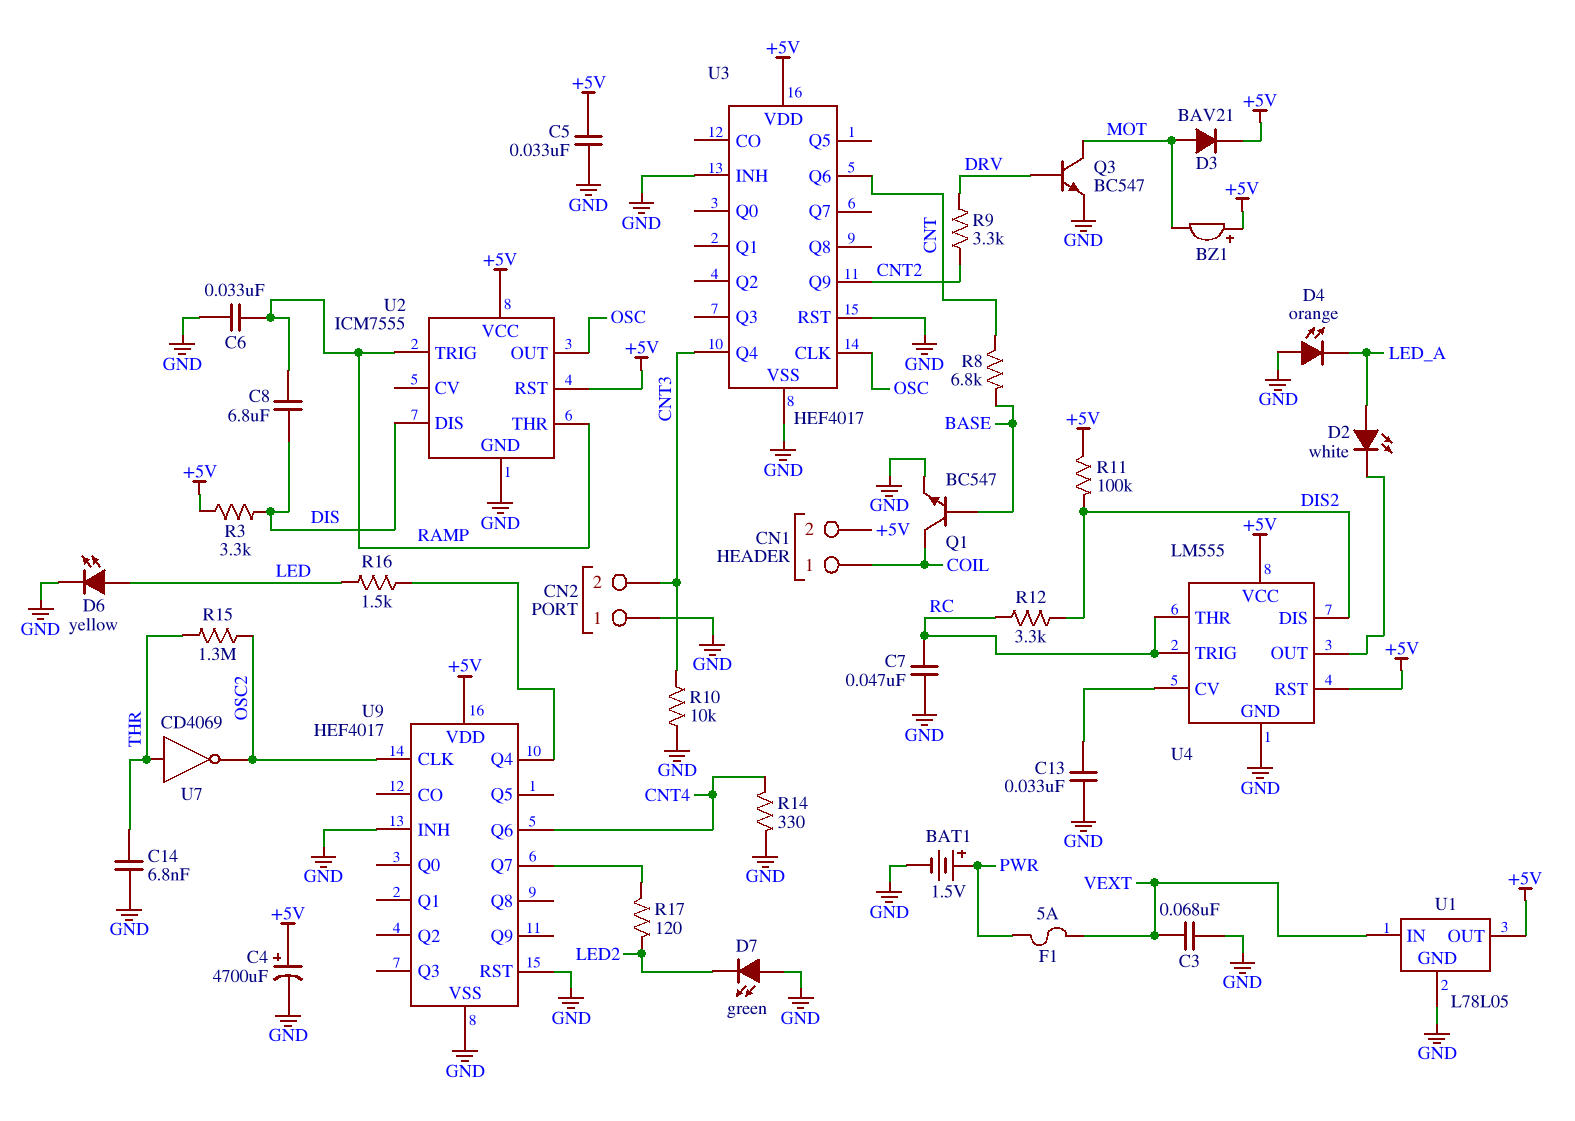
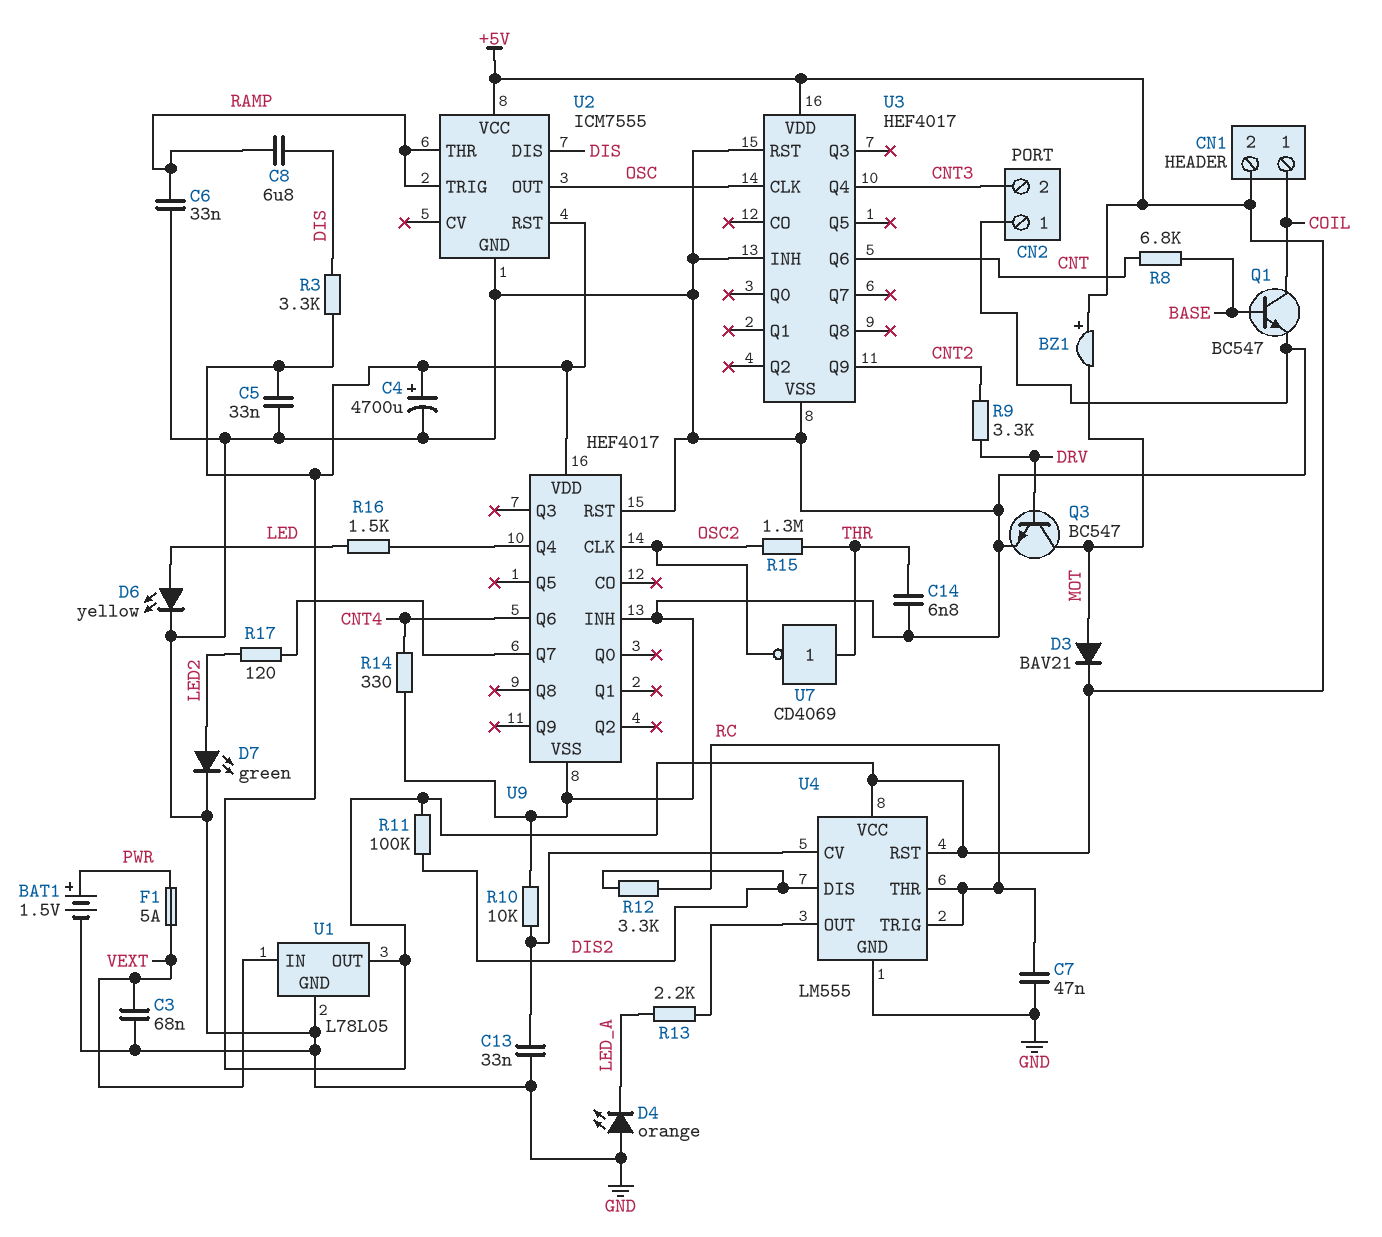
D2: LED white (A LED_A, K U4/OUT) -> none
D7: LED green (A GND, K LED2) -> LED green (A LED2, K GND)
R10: 10k (CNT3, GND) -> 10k (GND, U4/CV)
R13: none -> 2.2k (LED_A, U4/OUT)

